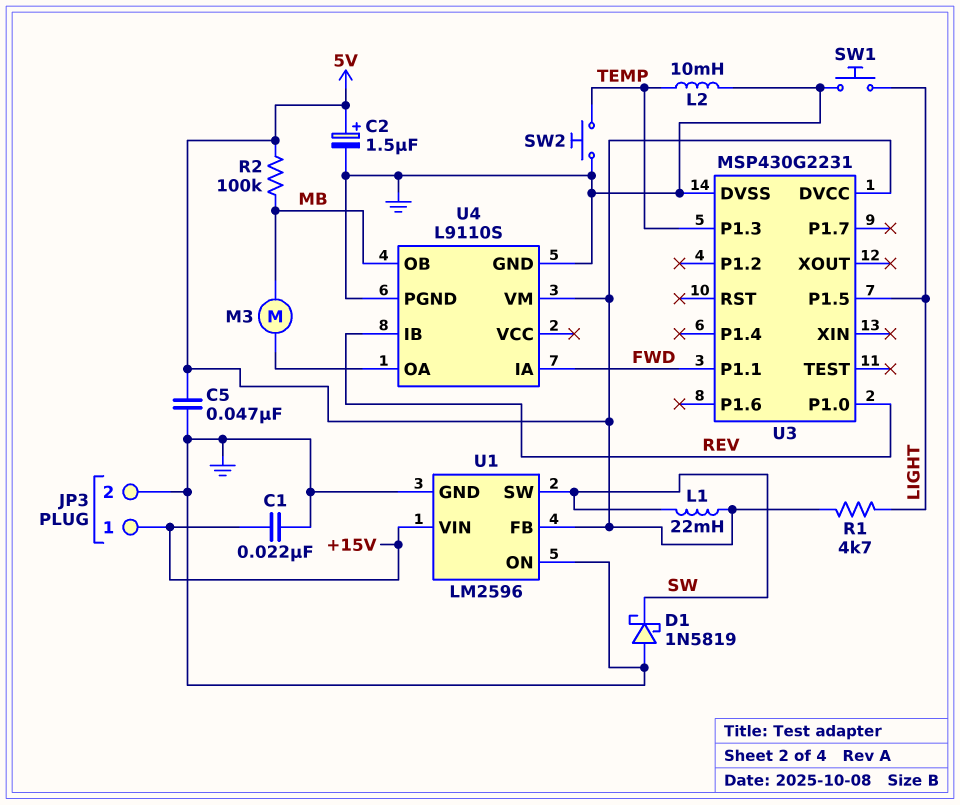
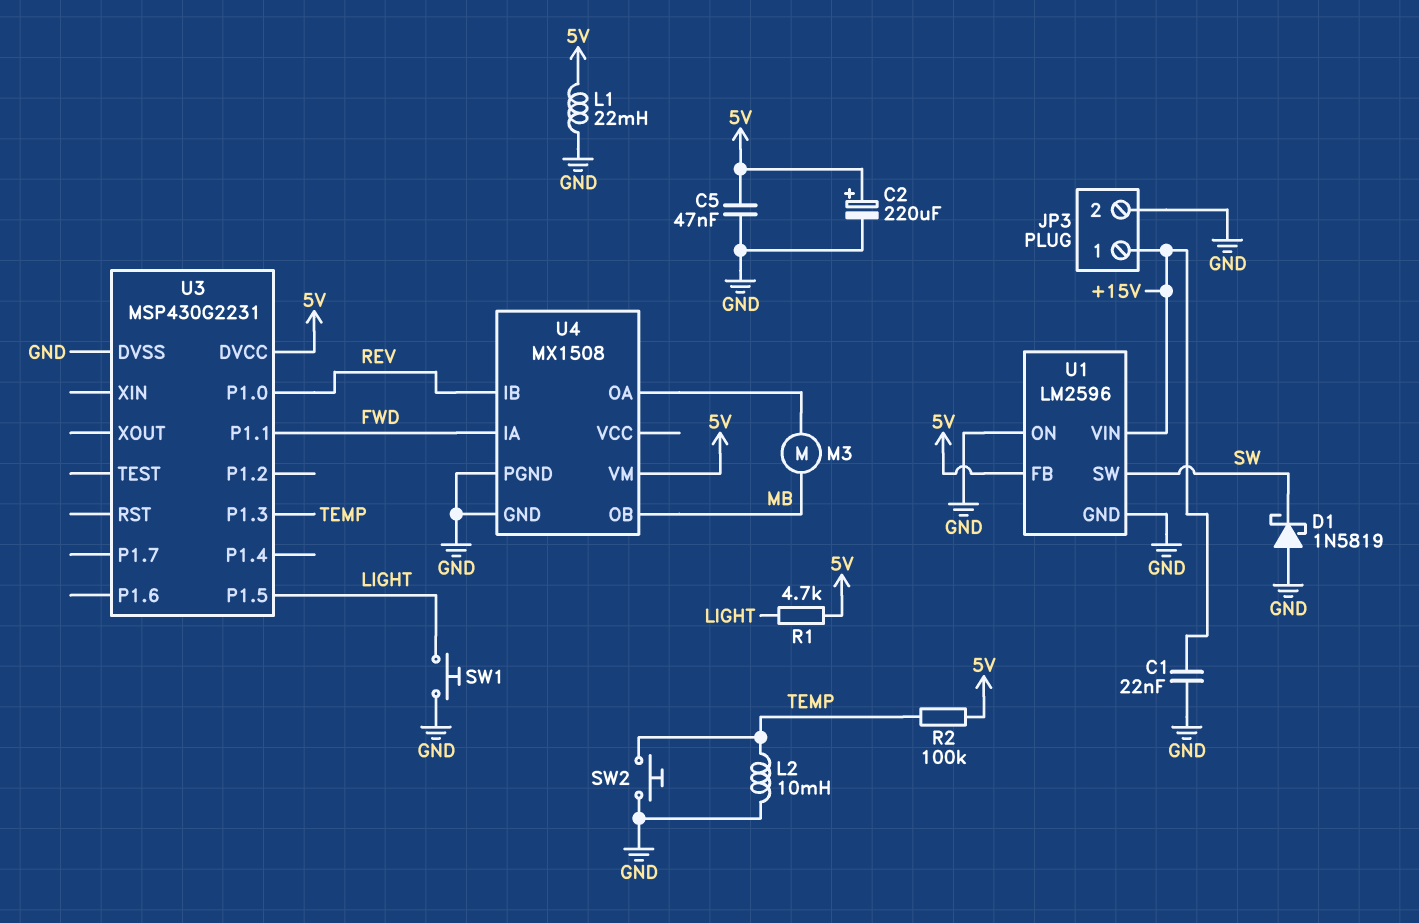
C2: 1.5uF (plus 5V, minus GND) -> 220uF (plus 5V, minus GND)
L1: 22mH (5V, SW) -> 22mH (5V, GND)
R2: 100k (5V, MB) -> 100k (5V, TEMP)
U4: L9110S -> MX1508

